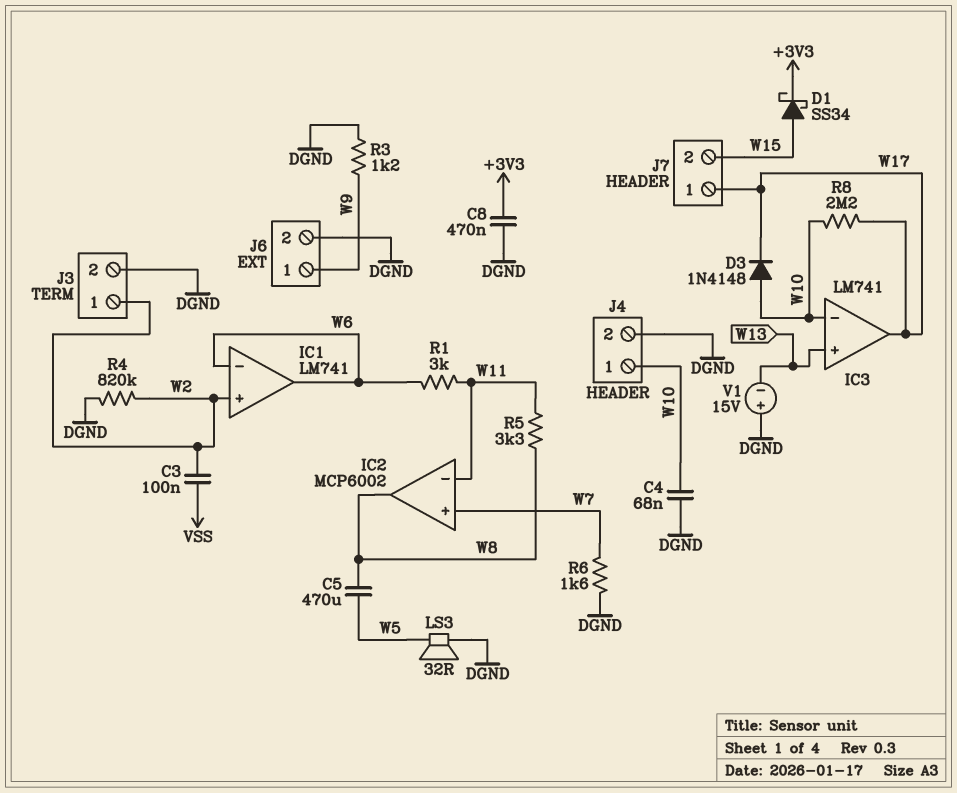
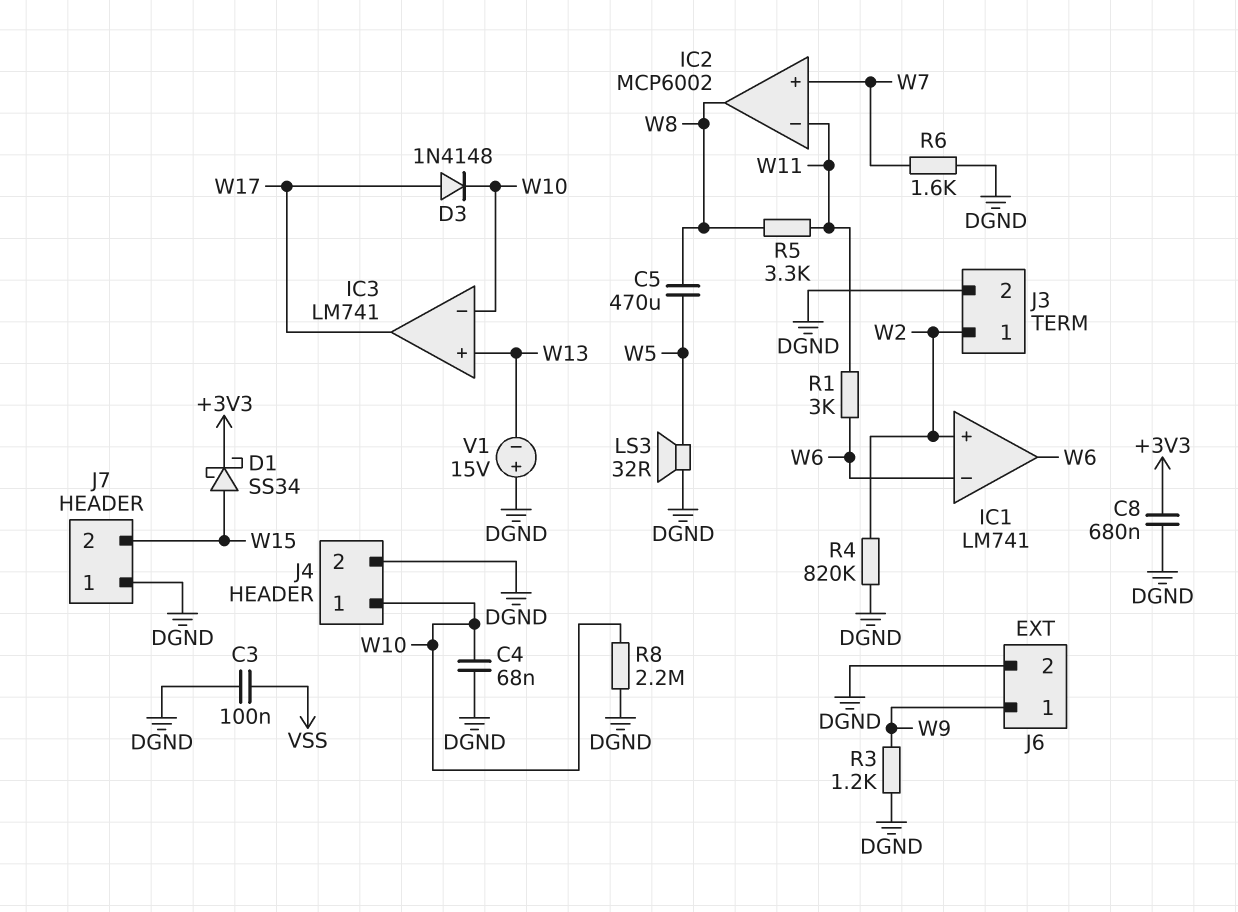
C3: 100nF (VSS, W2) -> 100nF (DGND, VSS)
C8: 470nF (+3V3, DGND) -> 680nF (+3V3, DGND)
D3: diode 1N4148 (A W10, K W17) -> diode 1N4148 (A W17, K W10)
J7 pin 1: W17 -> DGND
R8: 2.2M (W10, W17) -> 2.2M (DGND, W10)

